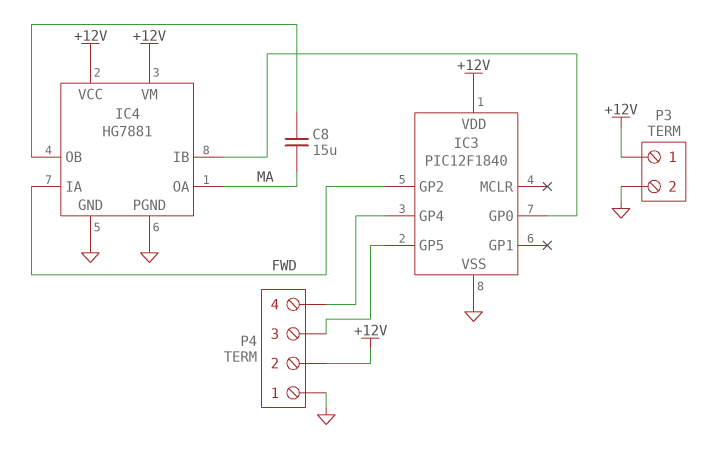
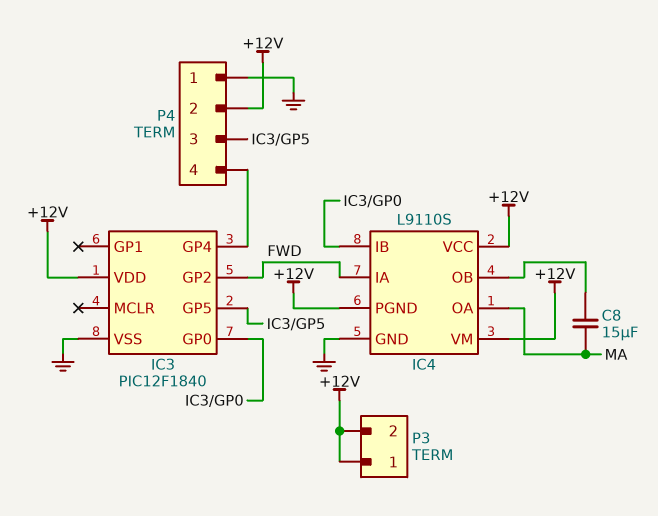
IC4: HG7881 -> L9110S
IC4 pin PGND: GND -> +12V
P3 pin 2: GND -> +12V

